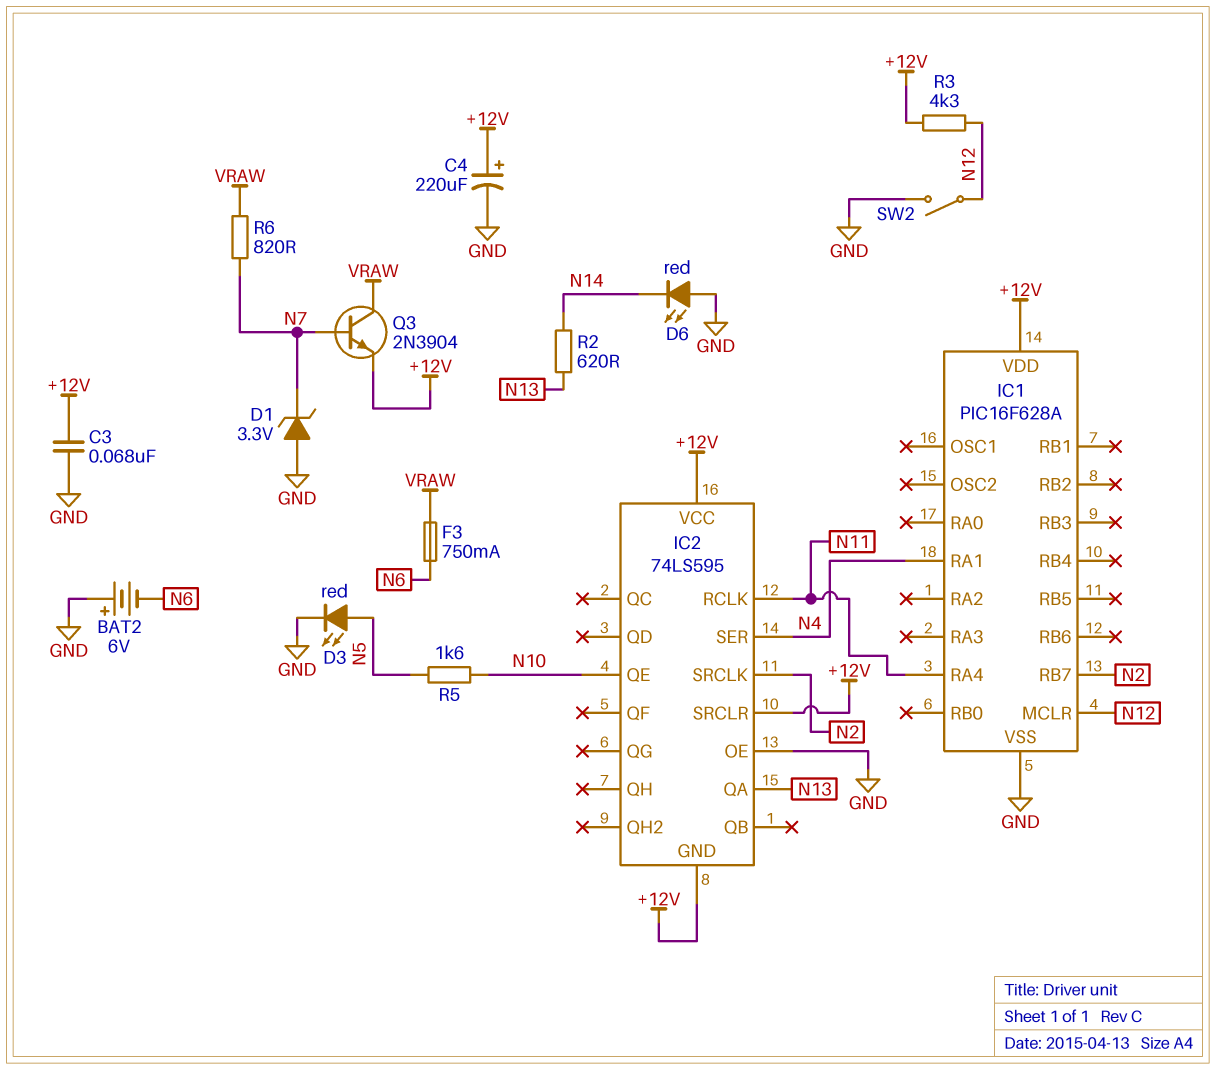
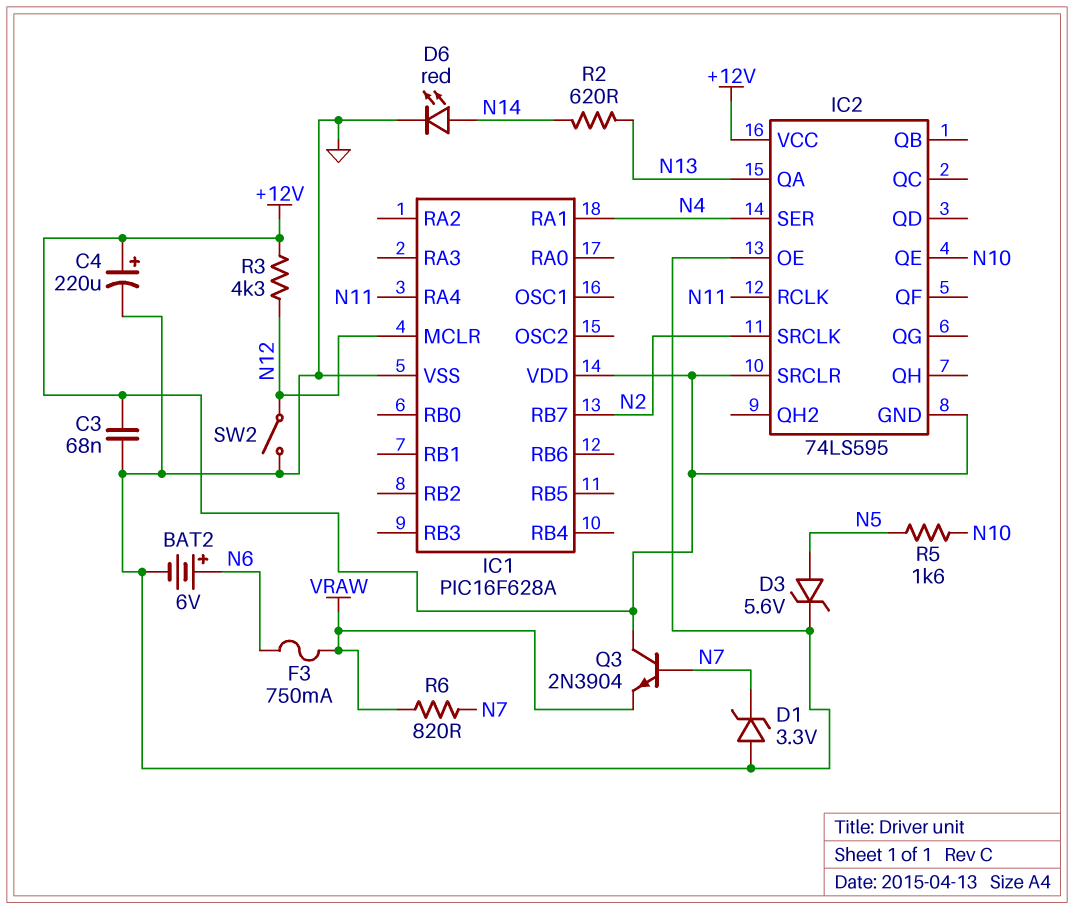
BAT2: 6V (plus GND, minus N6) -> 6V (plus N6, minus GND)
D3: LED red (A N5, K GND) -> zener 5.6V (A N5, K GND)
D6: LED red (A GND, K N14) -> LED red (A N14, K GND)
Q3: NPN 2N3904 (B N7, C VRAW, E +12V) -> NPN 2N3904 (B N7, C +12V, E VRAW)

